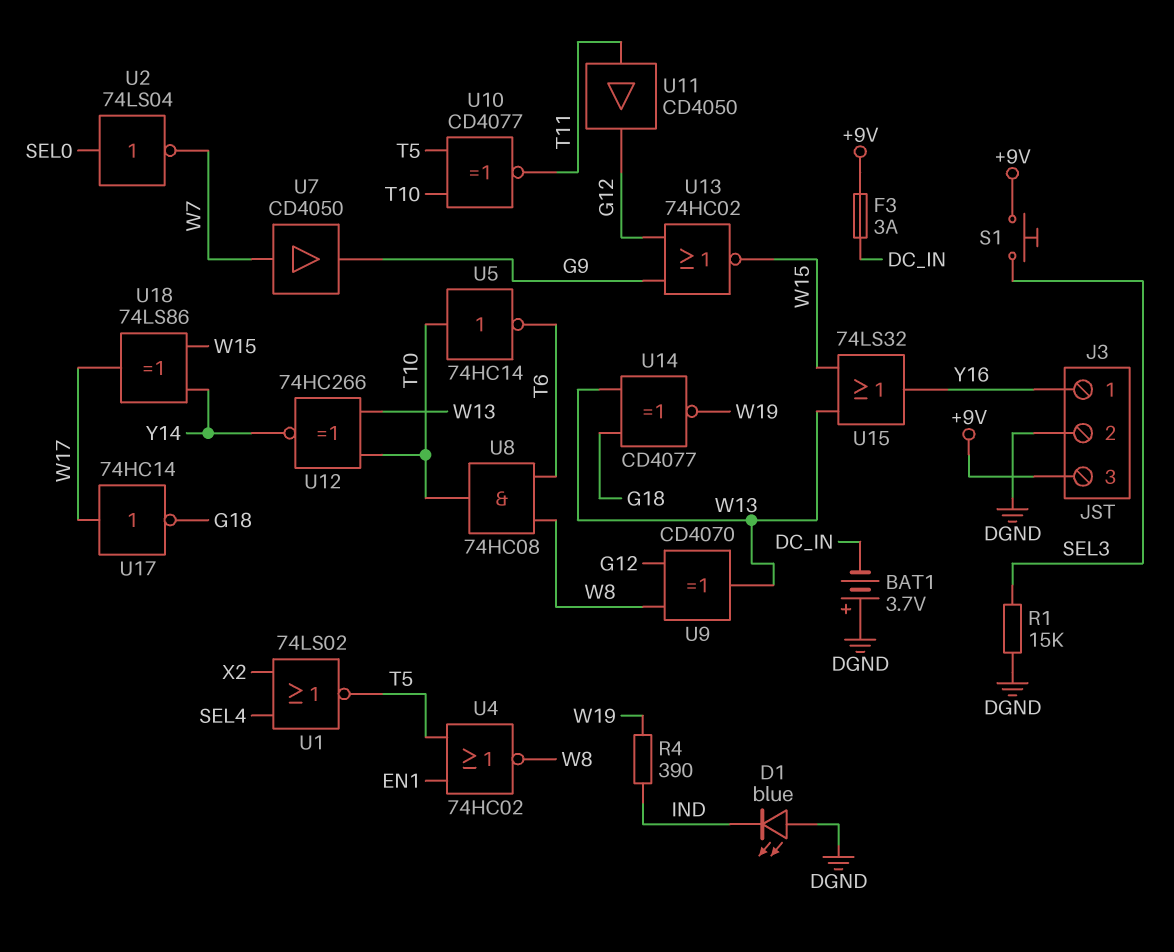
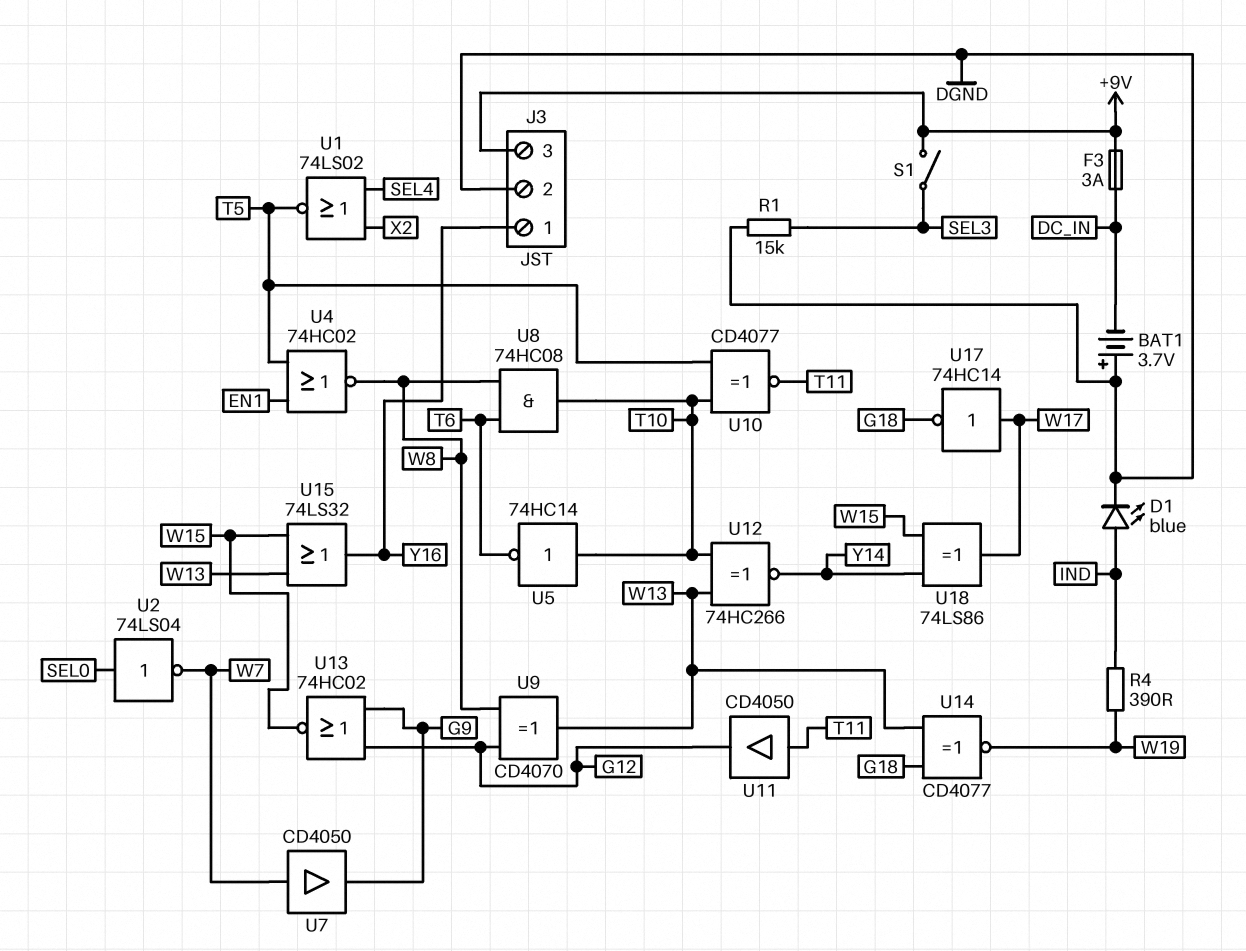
D1: LED blue (A DGND, K IND) -> LED blue (A IND, K DGND)
S1: button (+9V, SEL3) -> switch (+9V, SEL3)

